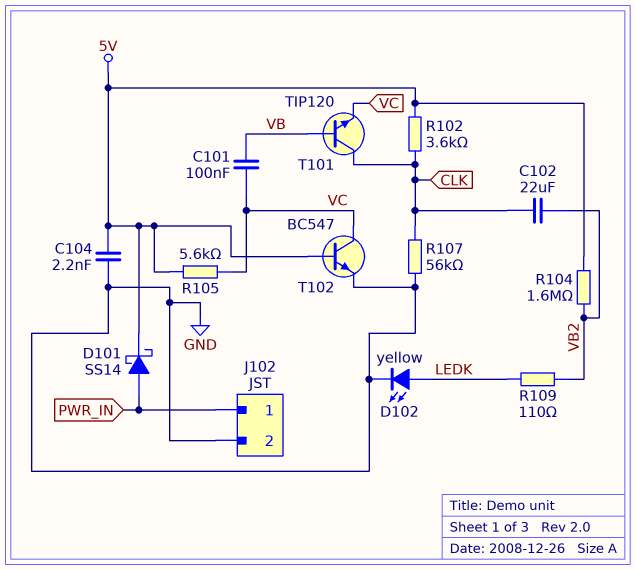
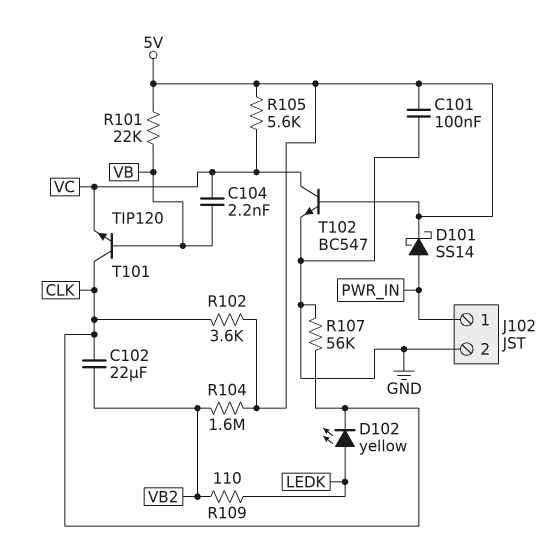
C101: 100nF (VB, VC) -> 100nF (5V, GND)
C104: 2.2nF (5V, GND) -> 2.2nF (VB, VC)
D102: LED yellow (A LEDK, K GND) -> LED yellow (A LEDK, K CLK)
R101: none -> 22k (5V, VB)

